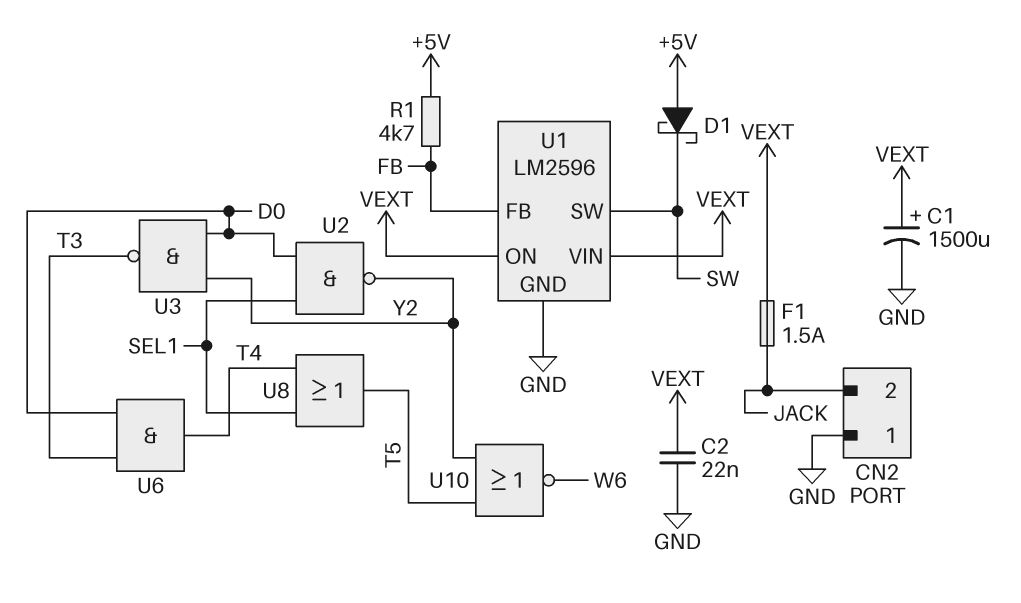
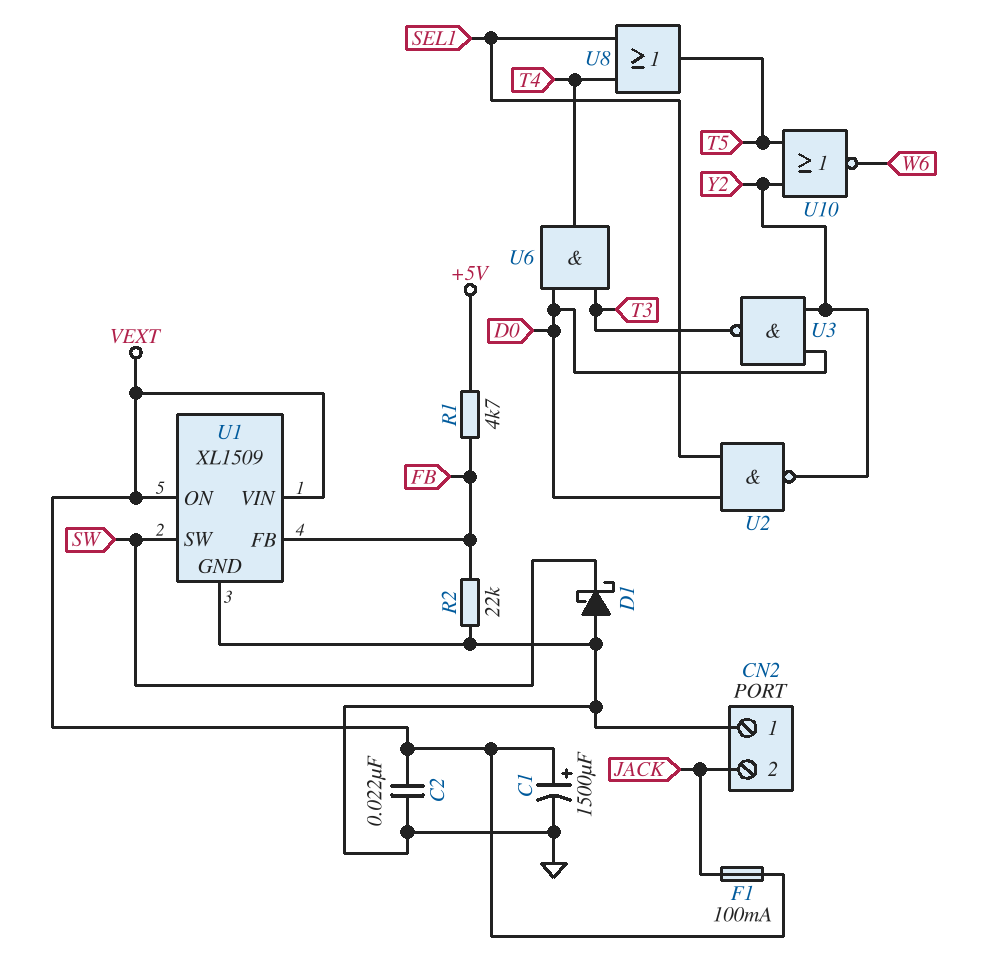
D1: schottky (A +5V, K SW) -> schottky (A GND, K SW)
F1: 1.5A (JACK, VEXT) -> 100mA (JACK, VEXT)
R2: none -> 22k (FB, GND)
U1: LM2596 -> XL1509

